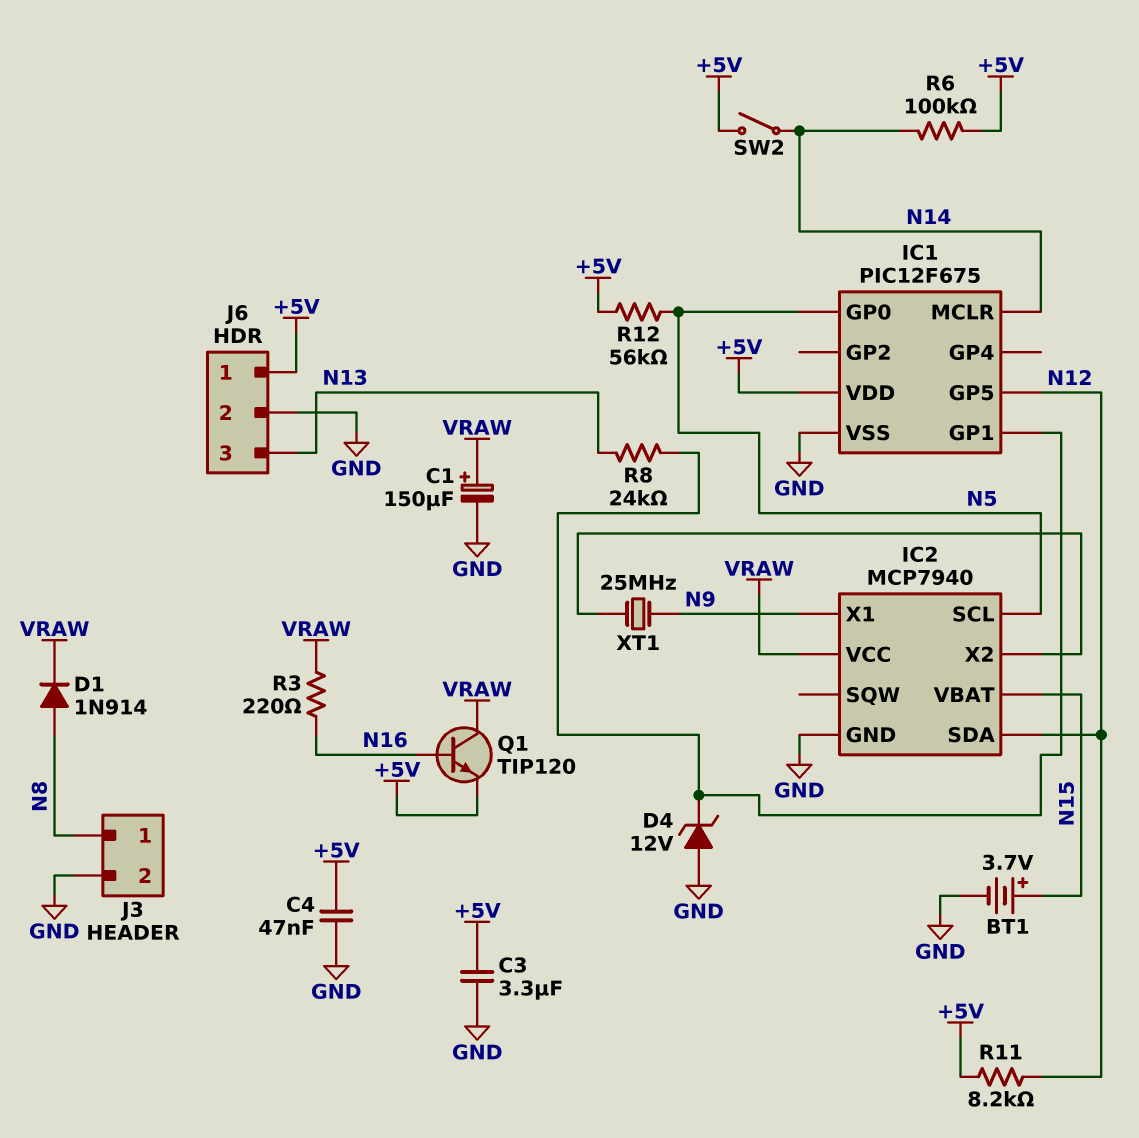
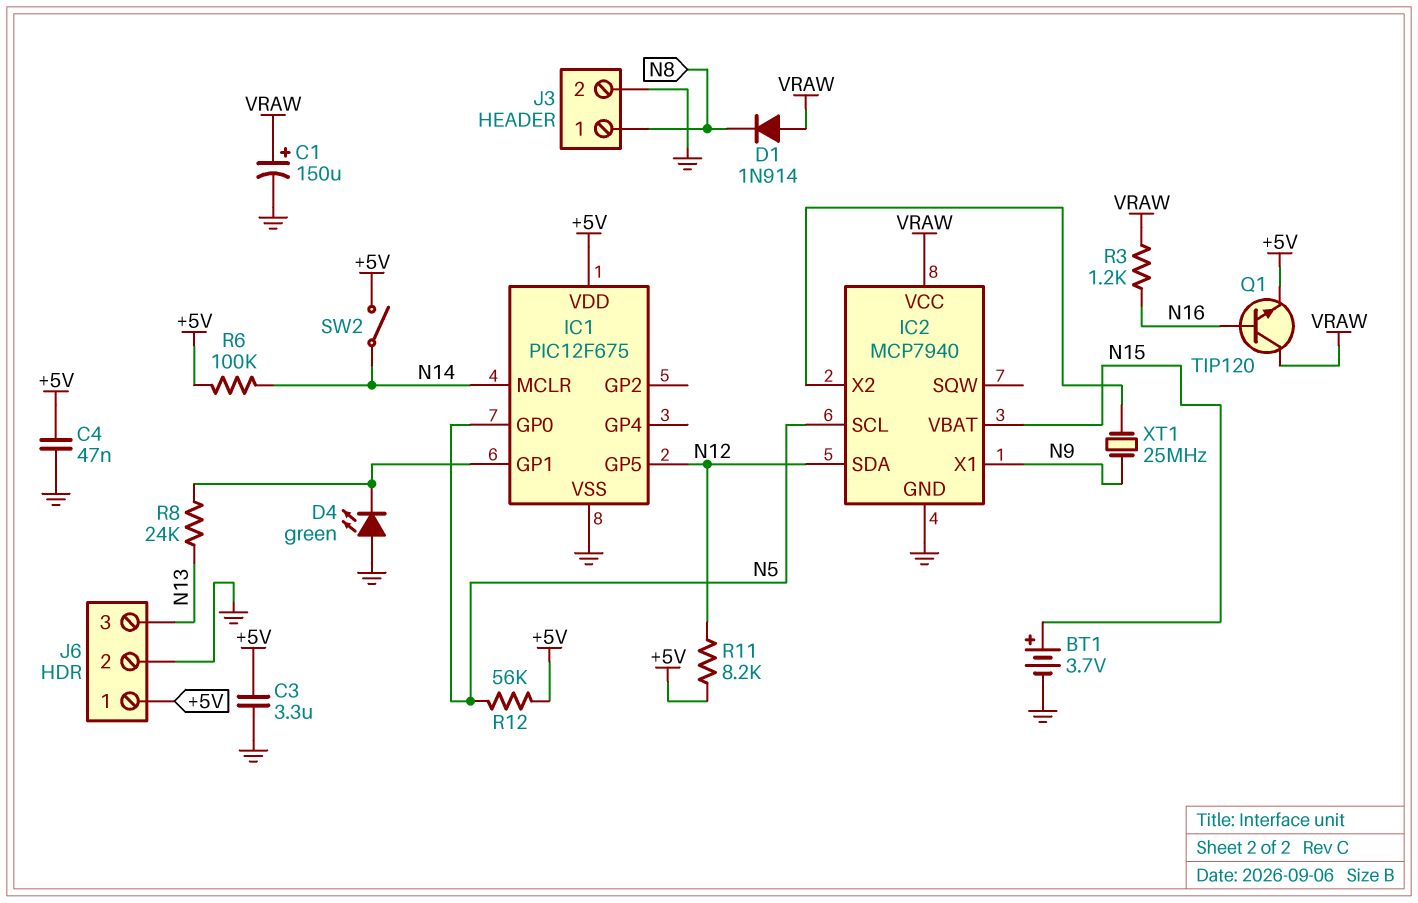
D1: diode 1N914 (A N8, K VRAW) -> diode 1N914 (A VRAW, K N8)
D4: zener 12V (A GND, K IC1/GP1) -> LED green (A GND, K IC1/GP1)
R3: 220 (N16, VRAW) -> 1.2k (N16, VRAW)

